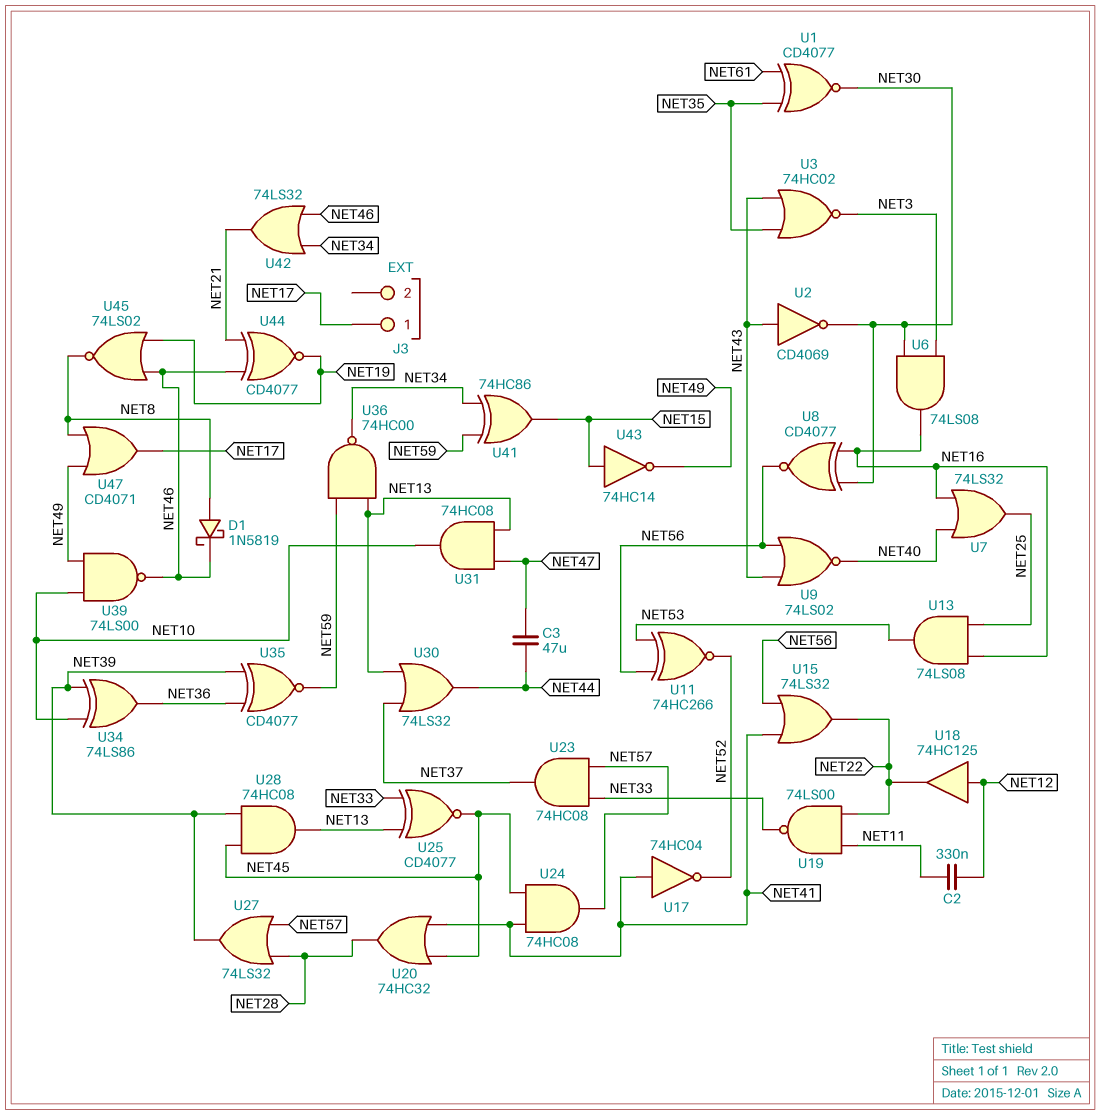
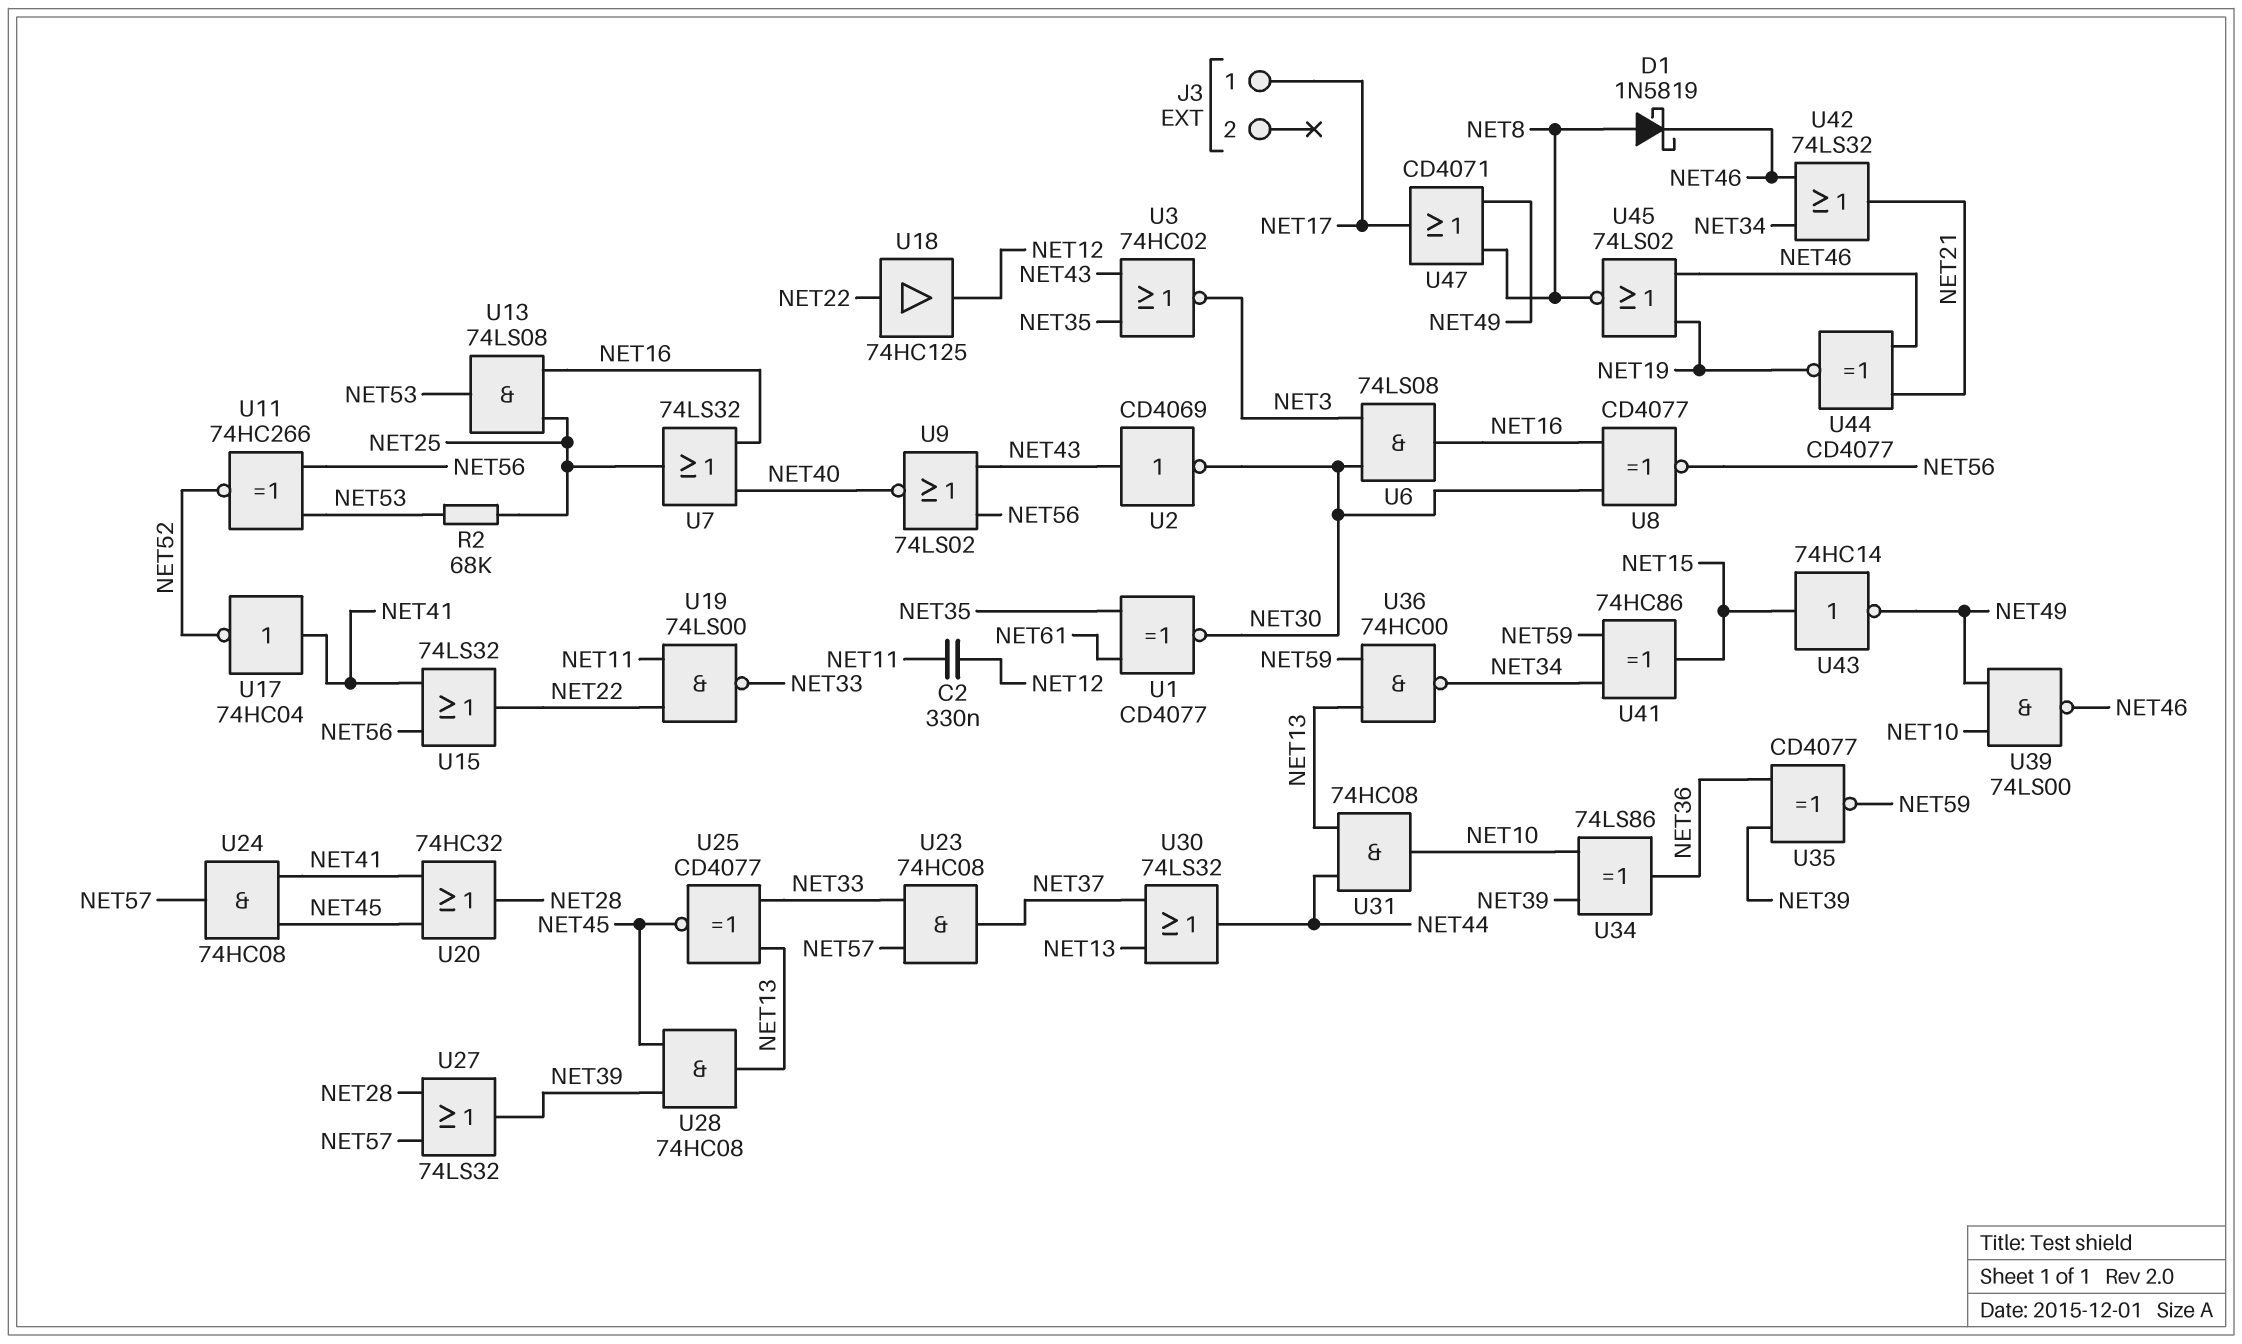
C3: 47uF (NET44, NET47) -> none
R2: none -> 68k (NET25, NET53)
U18: buffer 74HC125 (in NET12, out NET22) -> buffer 74HC125 (in NET22, out NET12)
U31: AND 74HC08 (in NET13, in NET47, out NET10) -> AND 74HC08 (in NET13, in NET44, out NET10)

